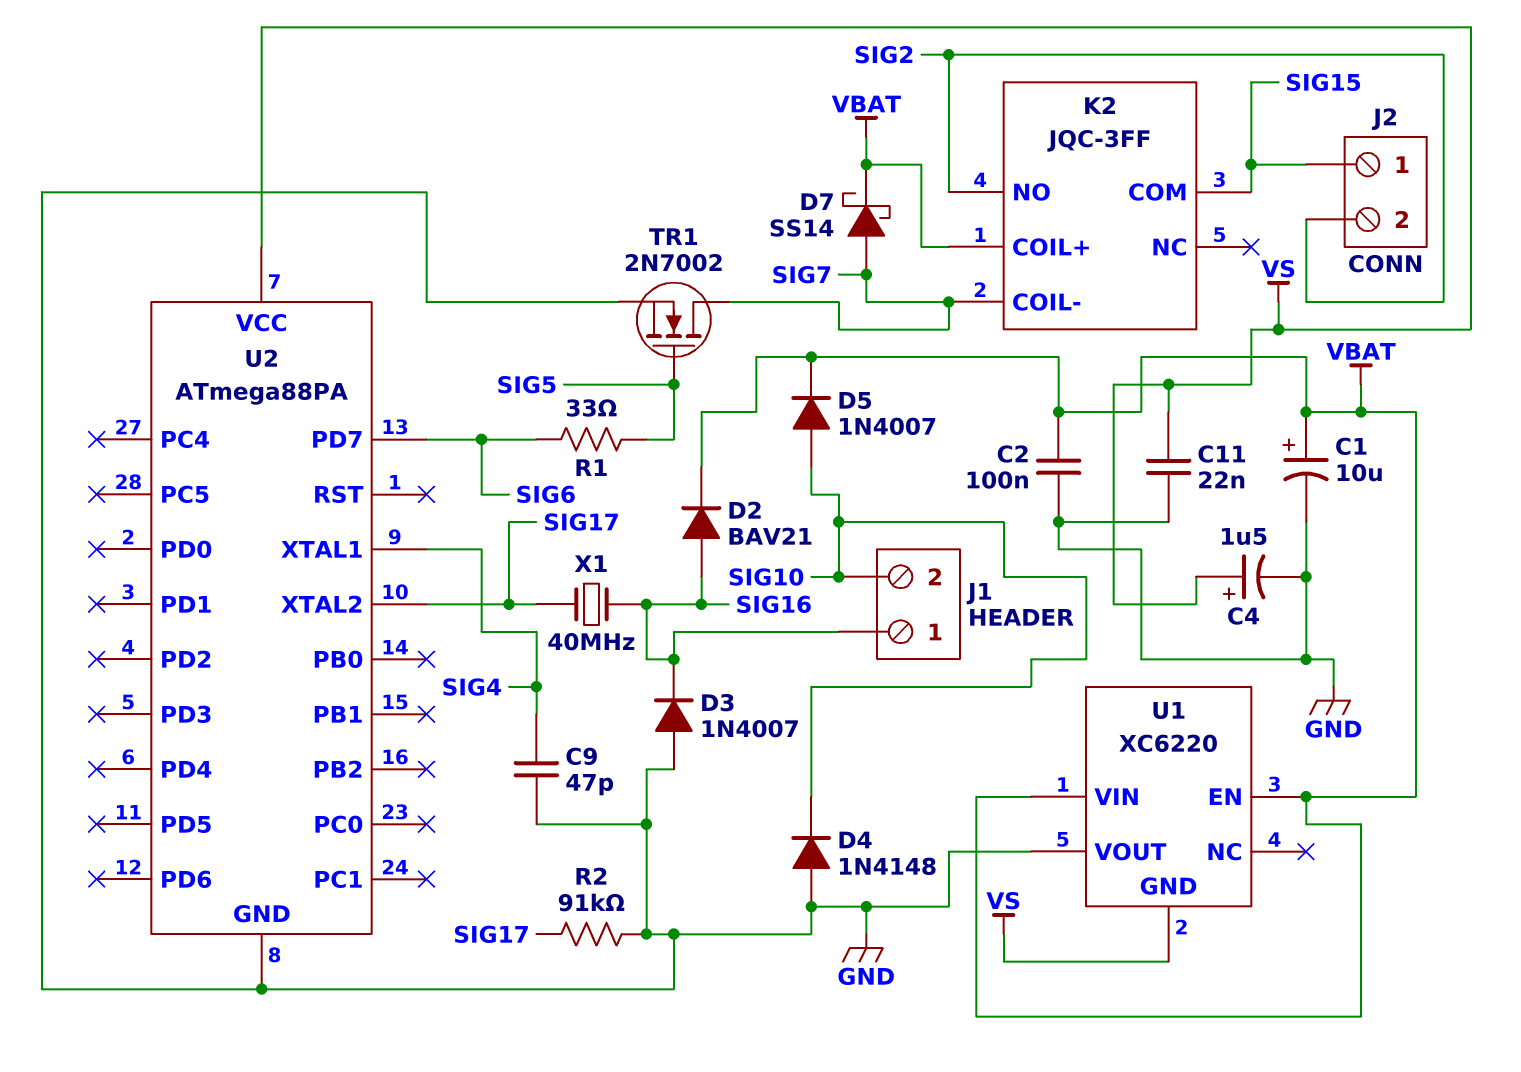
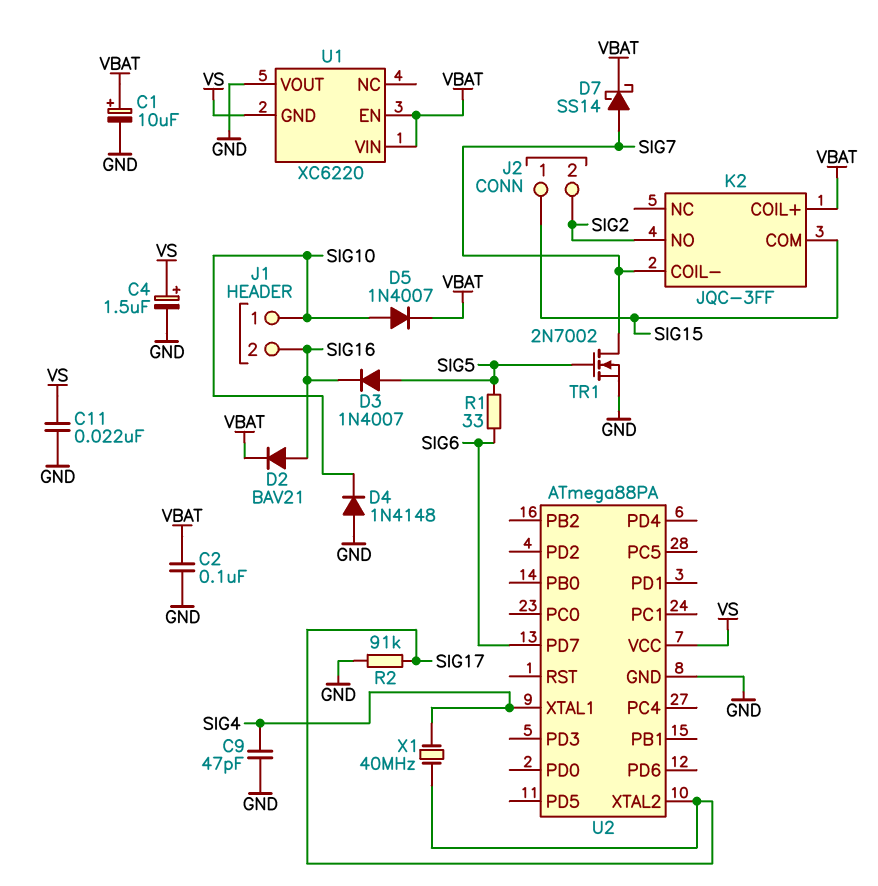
D3: diode 1N4007 (A GND, K SIG16) -> diode 1N4007 (A SIG5, K SIG16)
J1 pin 1: SIG16 -> SIG10
J1 pin 2: SIG10 -> SIG16
X1: 40MHz (SIG16, SIG17) -> 40MHz (SIG4, SIG17)

